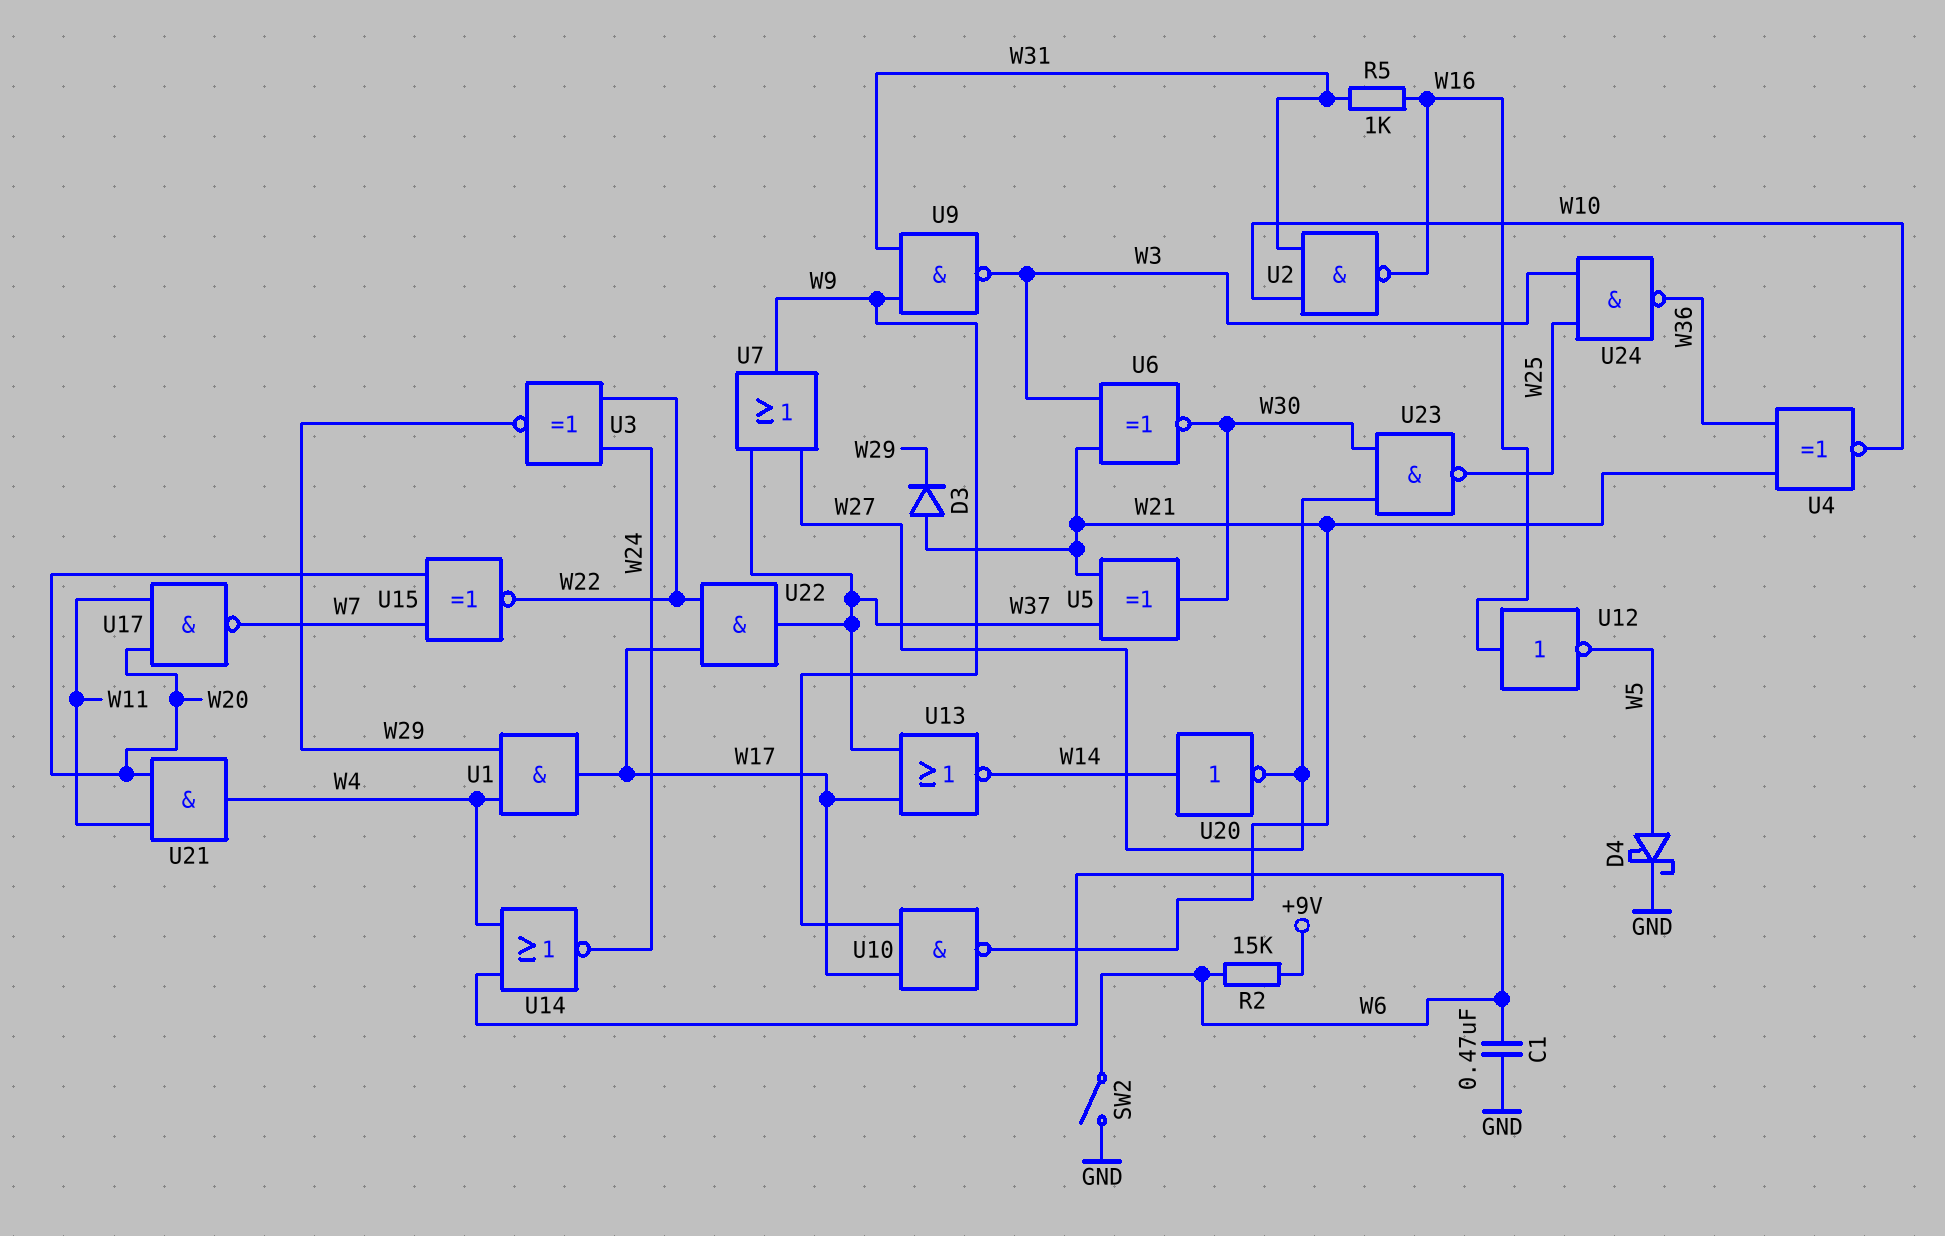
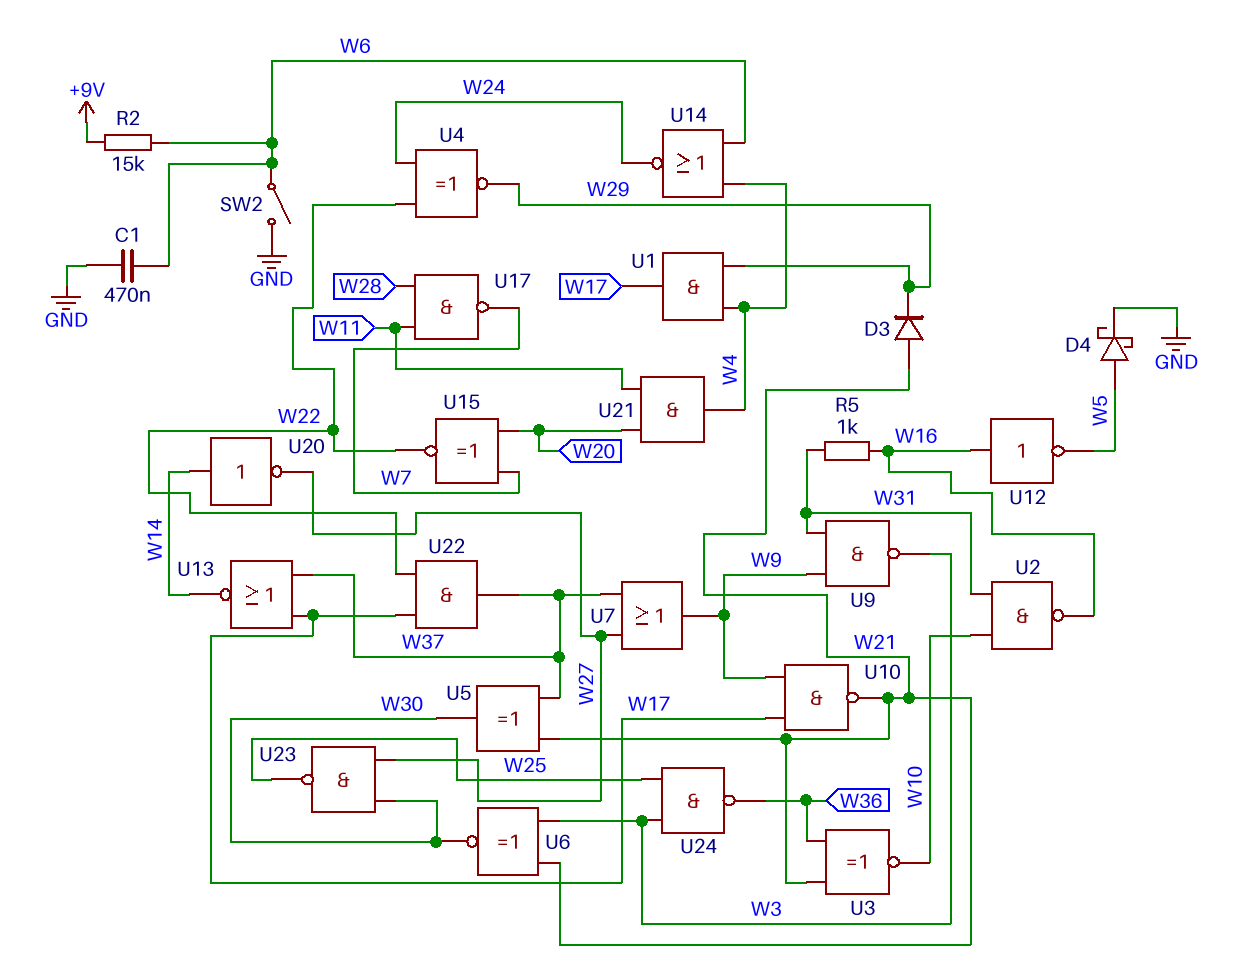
U3: XNOR (in W22, in W24, out W29) -> XNOR (in W21, in W36, out W10)
U4: XNOR (in W21, in W36, out W10) -> XNOR (in W22, in W24, out W29)
U17: NAND (in W11, in W20, out W7) -> NAND (in W11, in W28, out W7)

